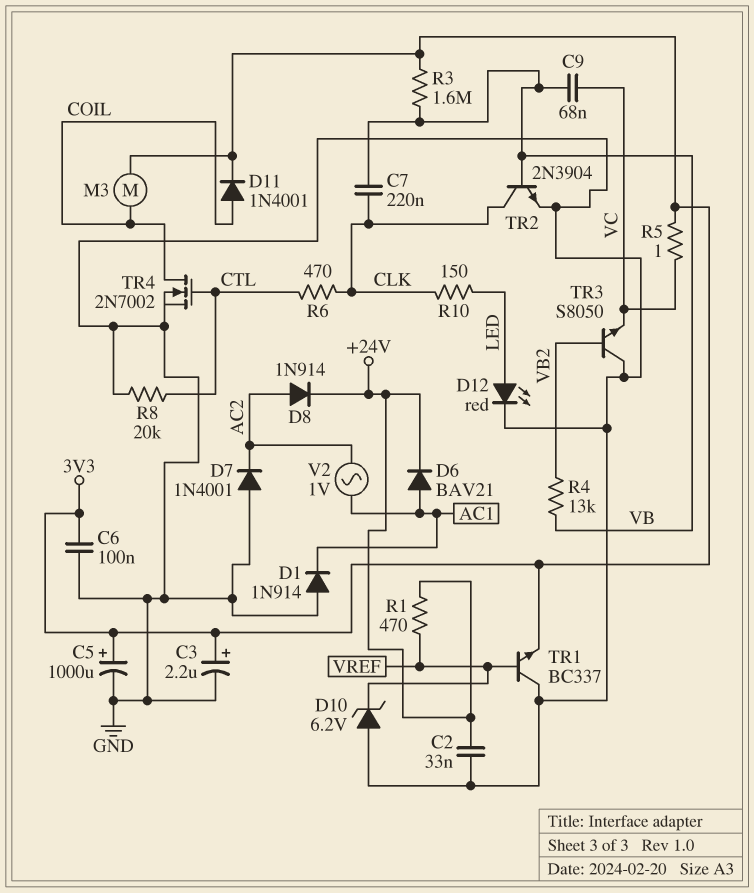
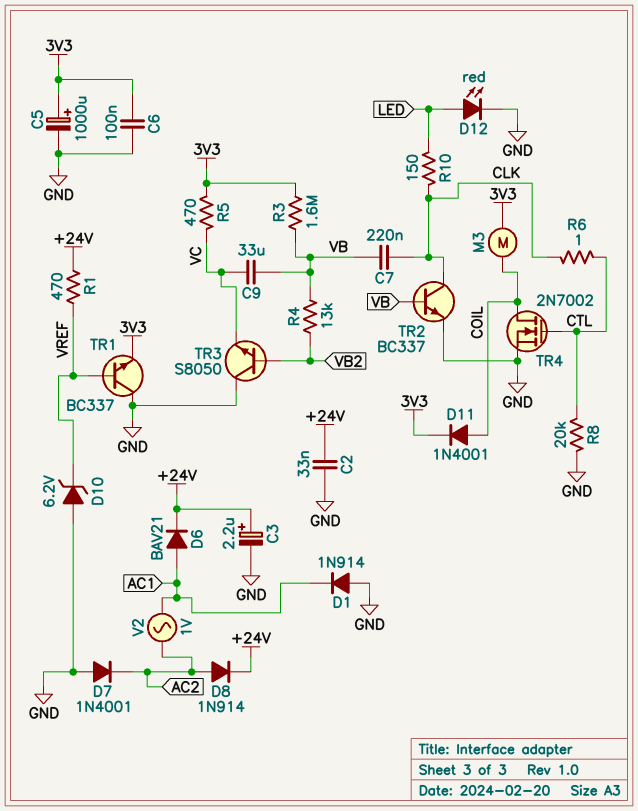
C3: 2.2uF (plus 3V3, minus GND) -> 2.2uF (plus +24V, minus GND)
C9: 68nF (VB, VC) -> 33uF (VB, VC)
R5: 1 (3V3, VC) -> 470 (3V3, VC)
R6: 470 (CLK, CTL) -> 1 (CLK, CTL)
TR2: NPN 2N3904 (B VB, C CLK, E GND) -> NPN BC337 (B VB, C CLK, E GND)

